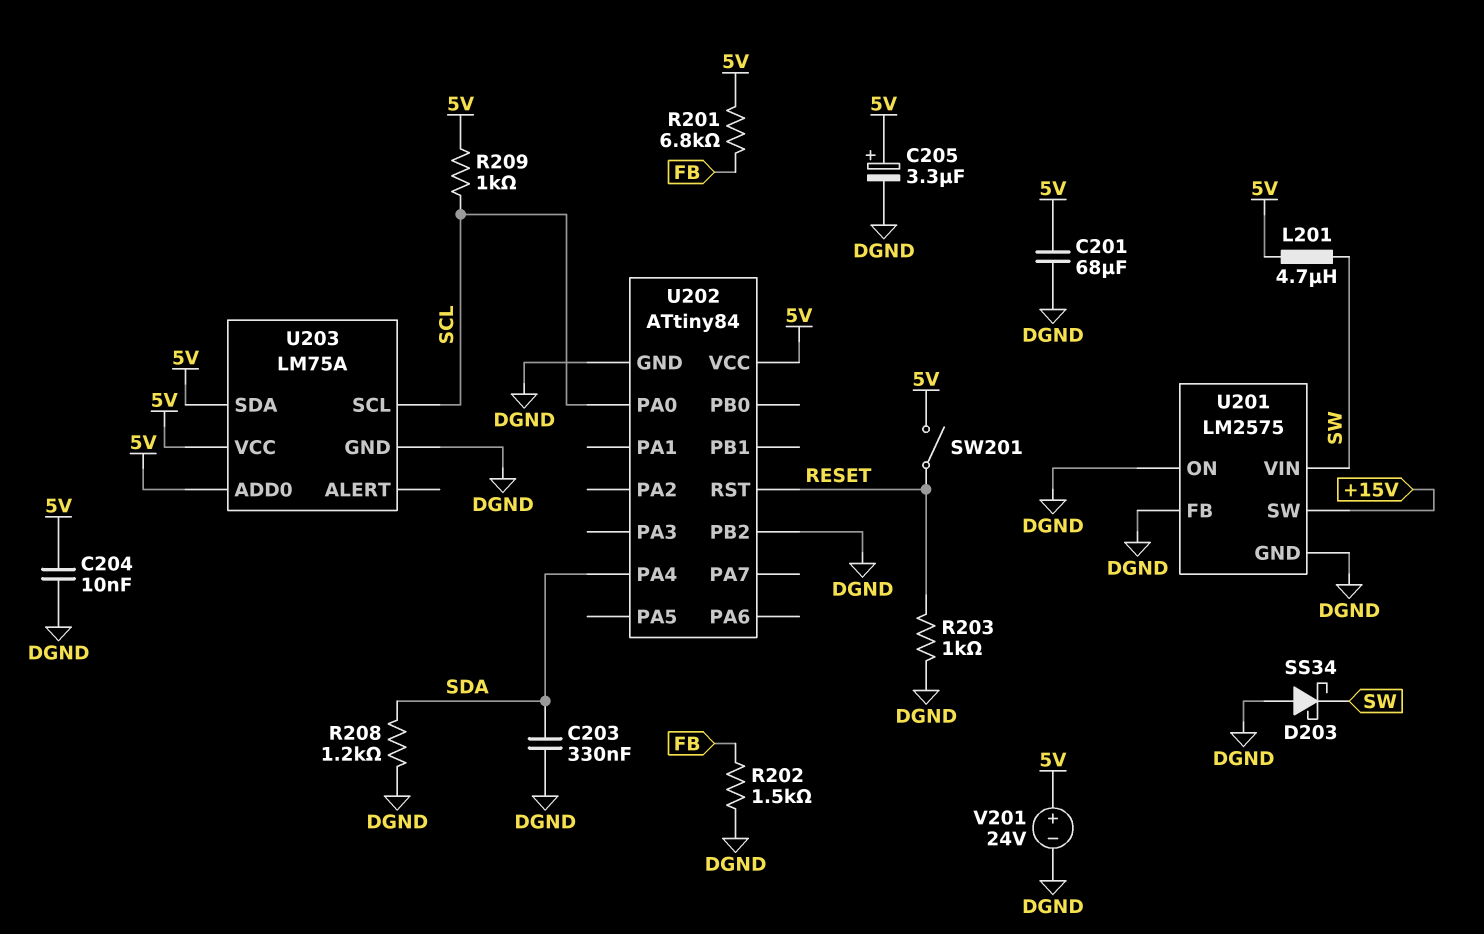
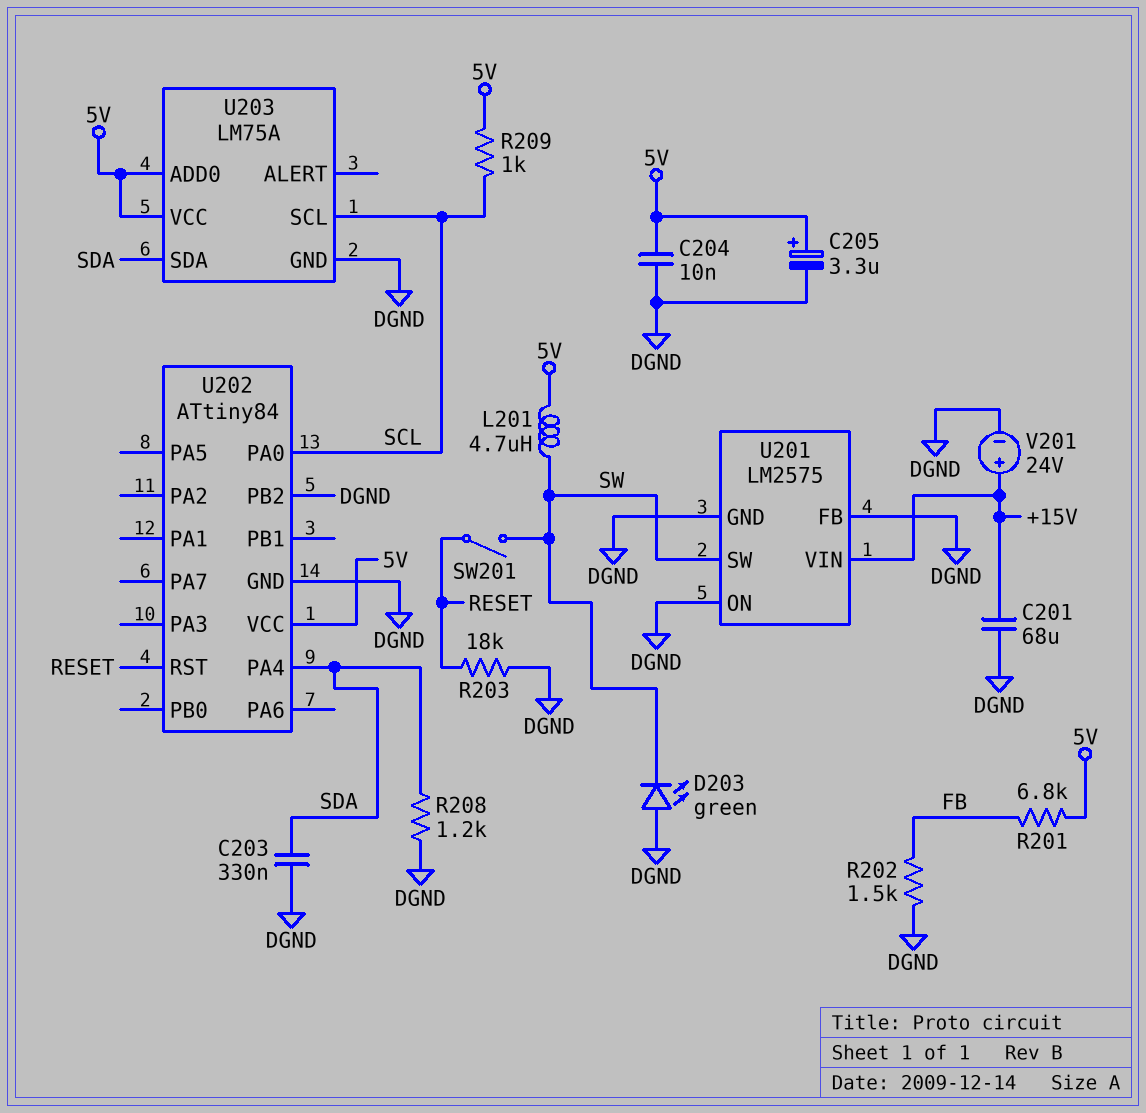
C201: 68uF (5V, DGND) -> 68uF (+15V, DGND)
D203: schottky SS34 (A DGND, K SW) -> LED green (A DGND, K SW)
R203: 1k (DGND, RESET) -> 18k (DGND, RESET)
SW201: switch (5V, RESET) -> switch (RESET, SW)
U201 pin SW: +15V -> SW
U201 pin VIN: SW -> +15V
U203 pin SDA: 5V -> SDA
V201: 24V (plus 5V, minus DGND) -> 24V (plus +15V, minus DGND)

